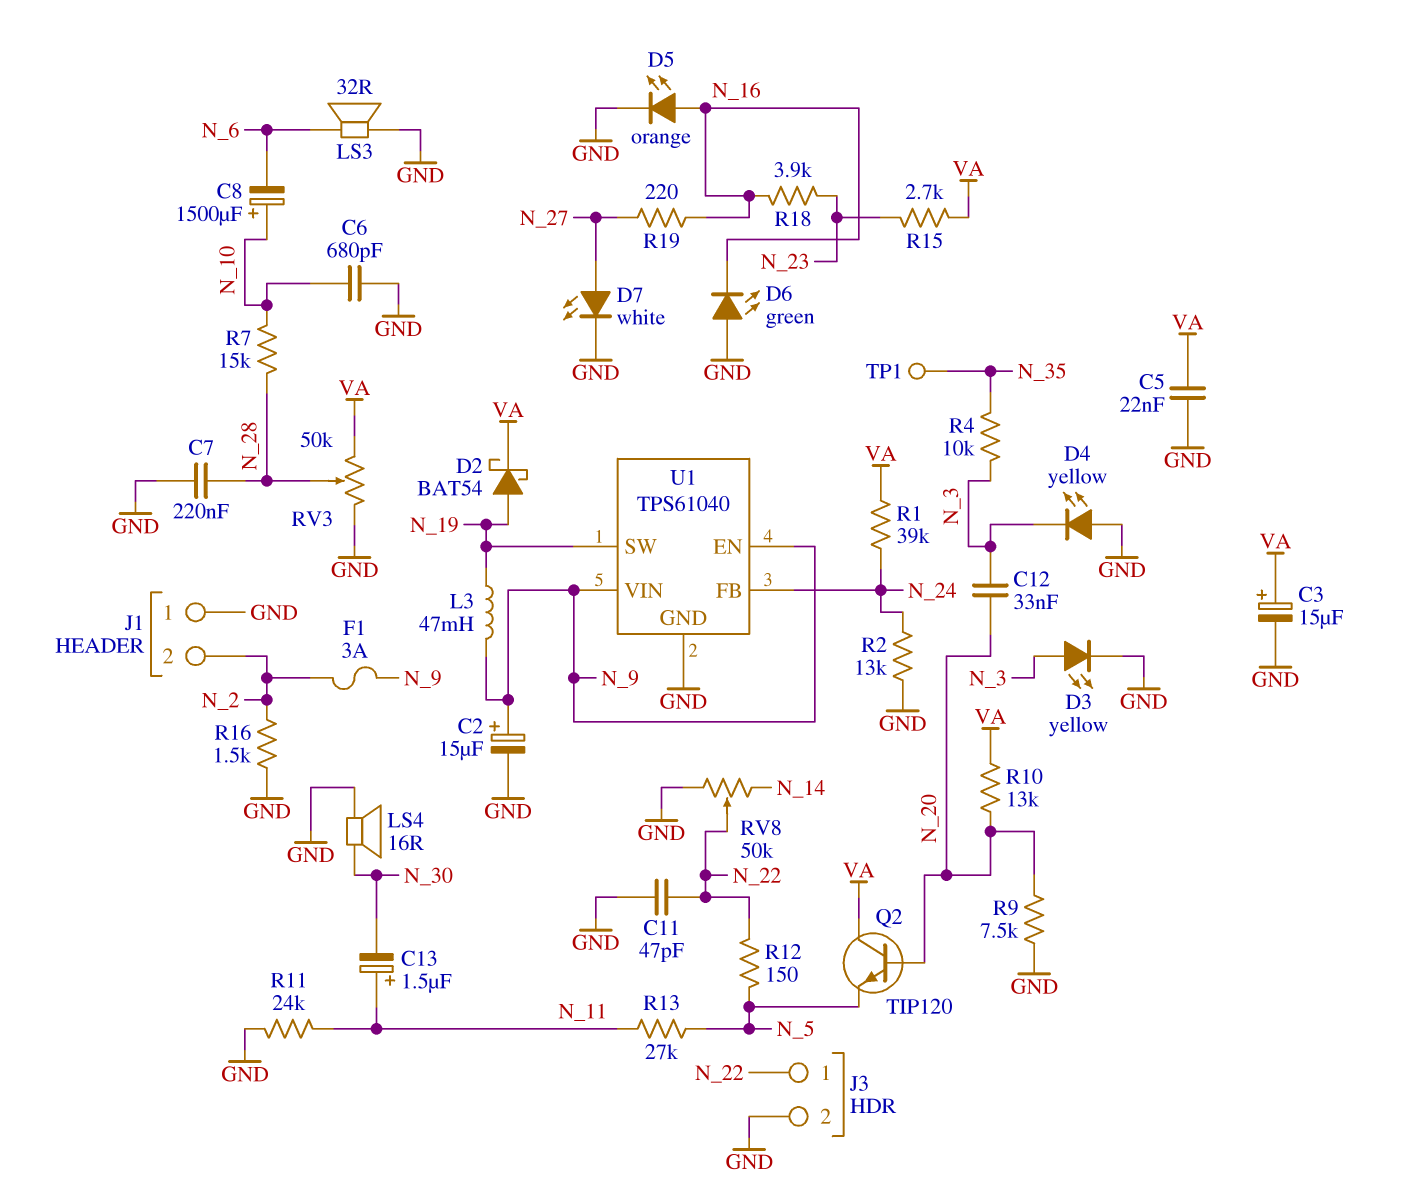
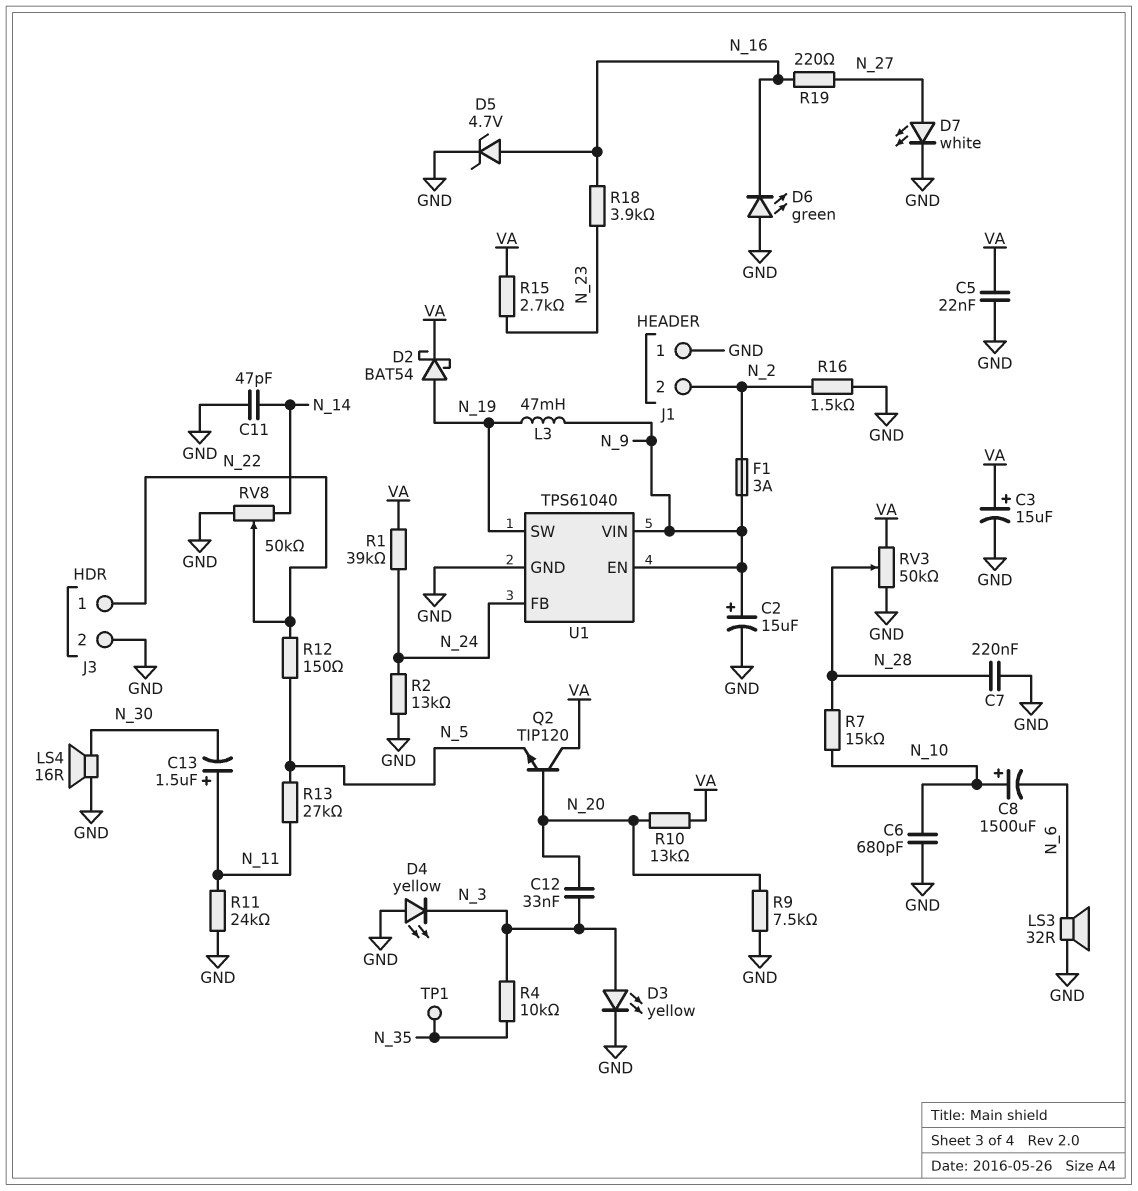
C11: 47pF (GND, N_22) -> 47pF (GND, N_14)
D5: LED orange (A N_16, K GND) -> zener 4.7V (A N_16, K GND)

